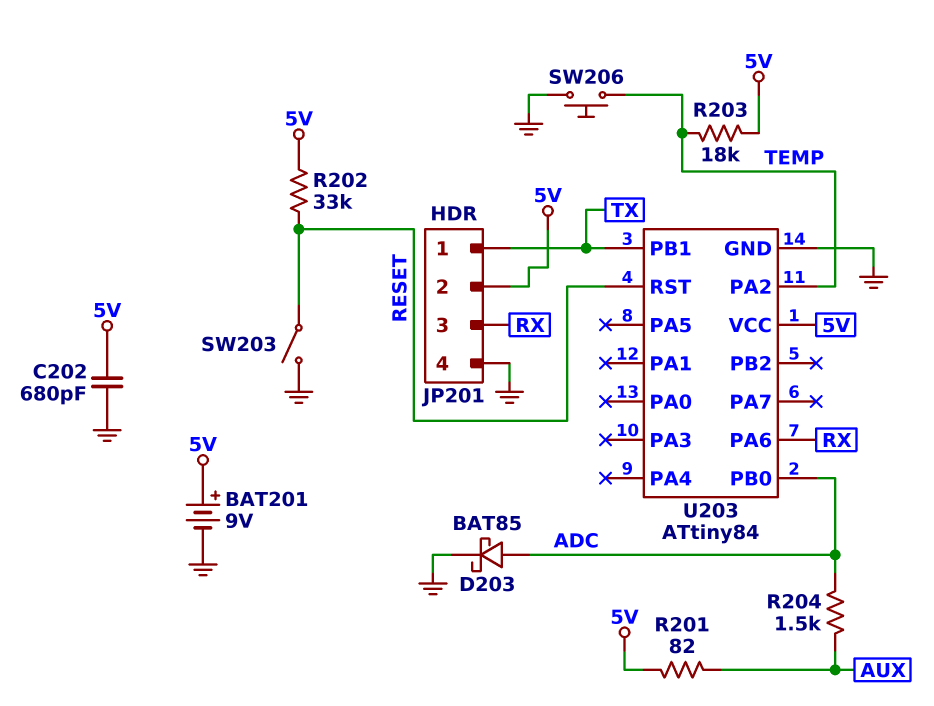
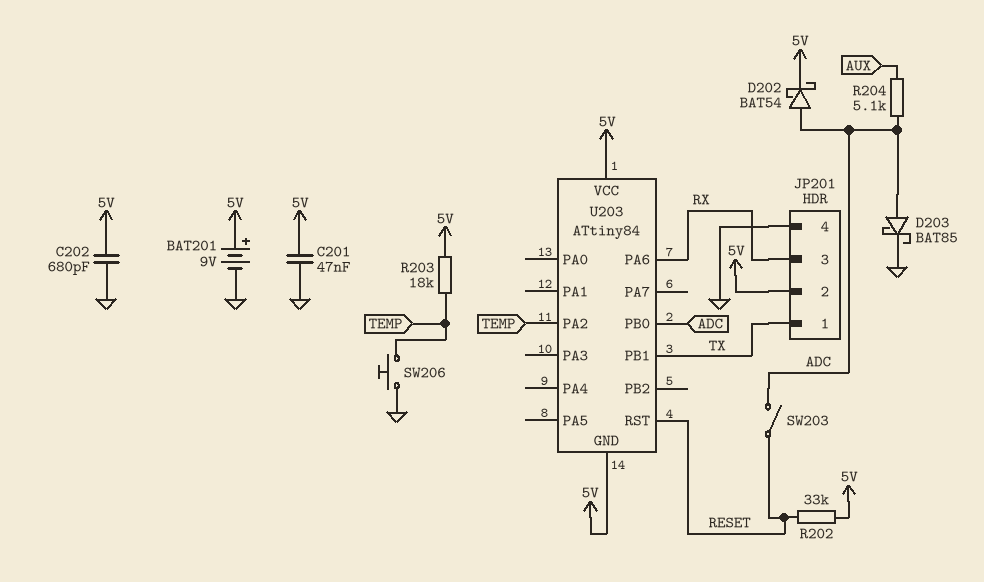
C201: none -> 47nF (5V, GND)
D202: none -> schottky BAT54 (A ADC, K 5V)
R201: 82 (5V, AUX) -> none
R204: 1.5k (ADC, AUX) -> 5.1k (ADC, AUX)
SW203: switch (GND, RESET) -> switch (ADC, RESET)
U203 pin GND: GND -> 5V

